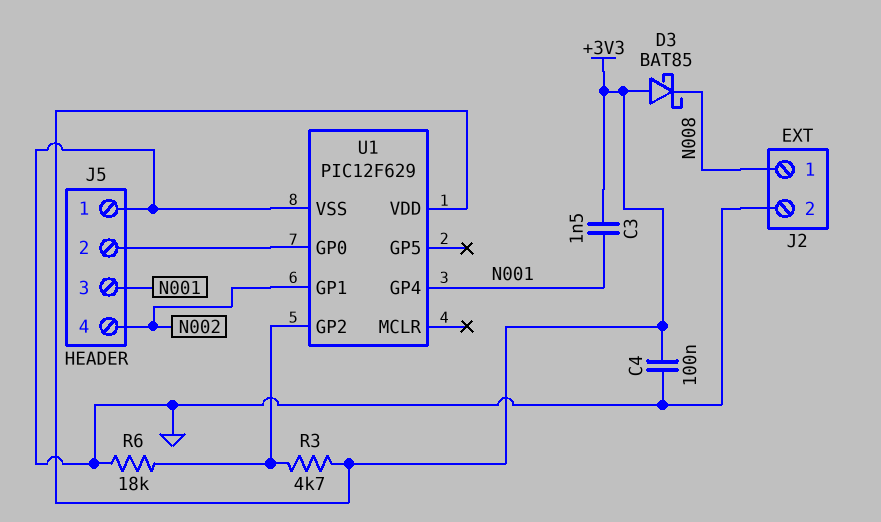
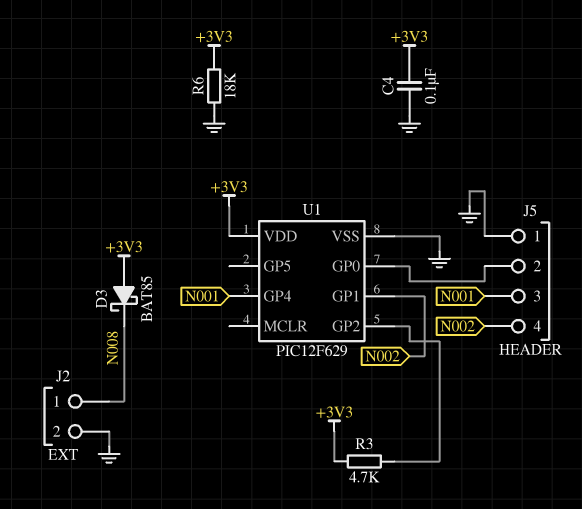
C3: 1.5nF (+3V3, N001) -> none
R6: 18k (GND, U1/GP2) -> 18k (+3V3, GND)

